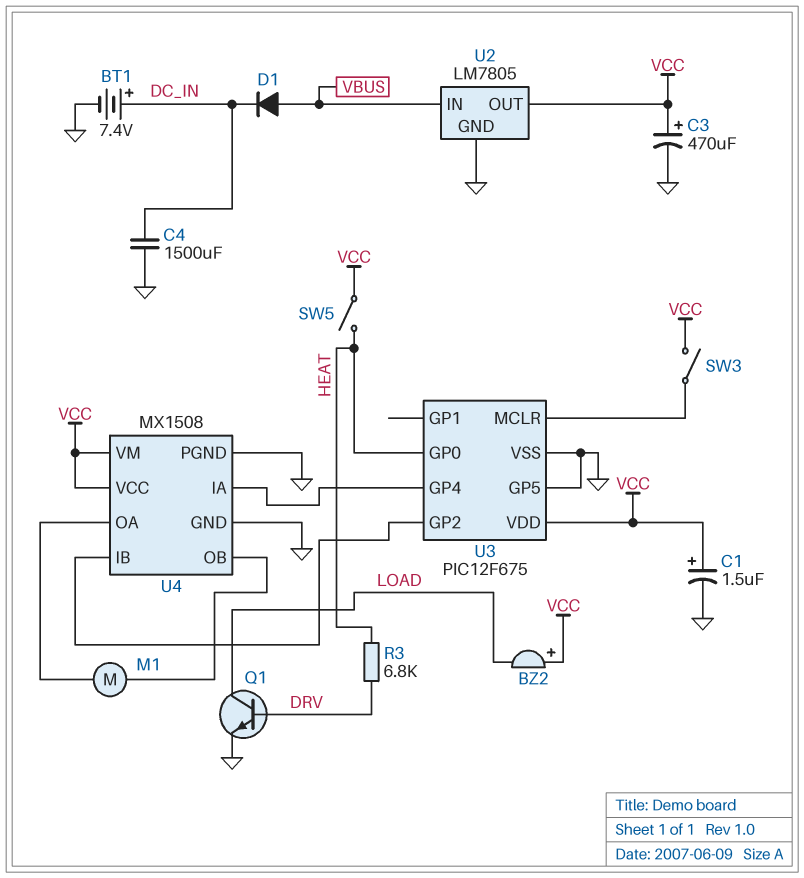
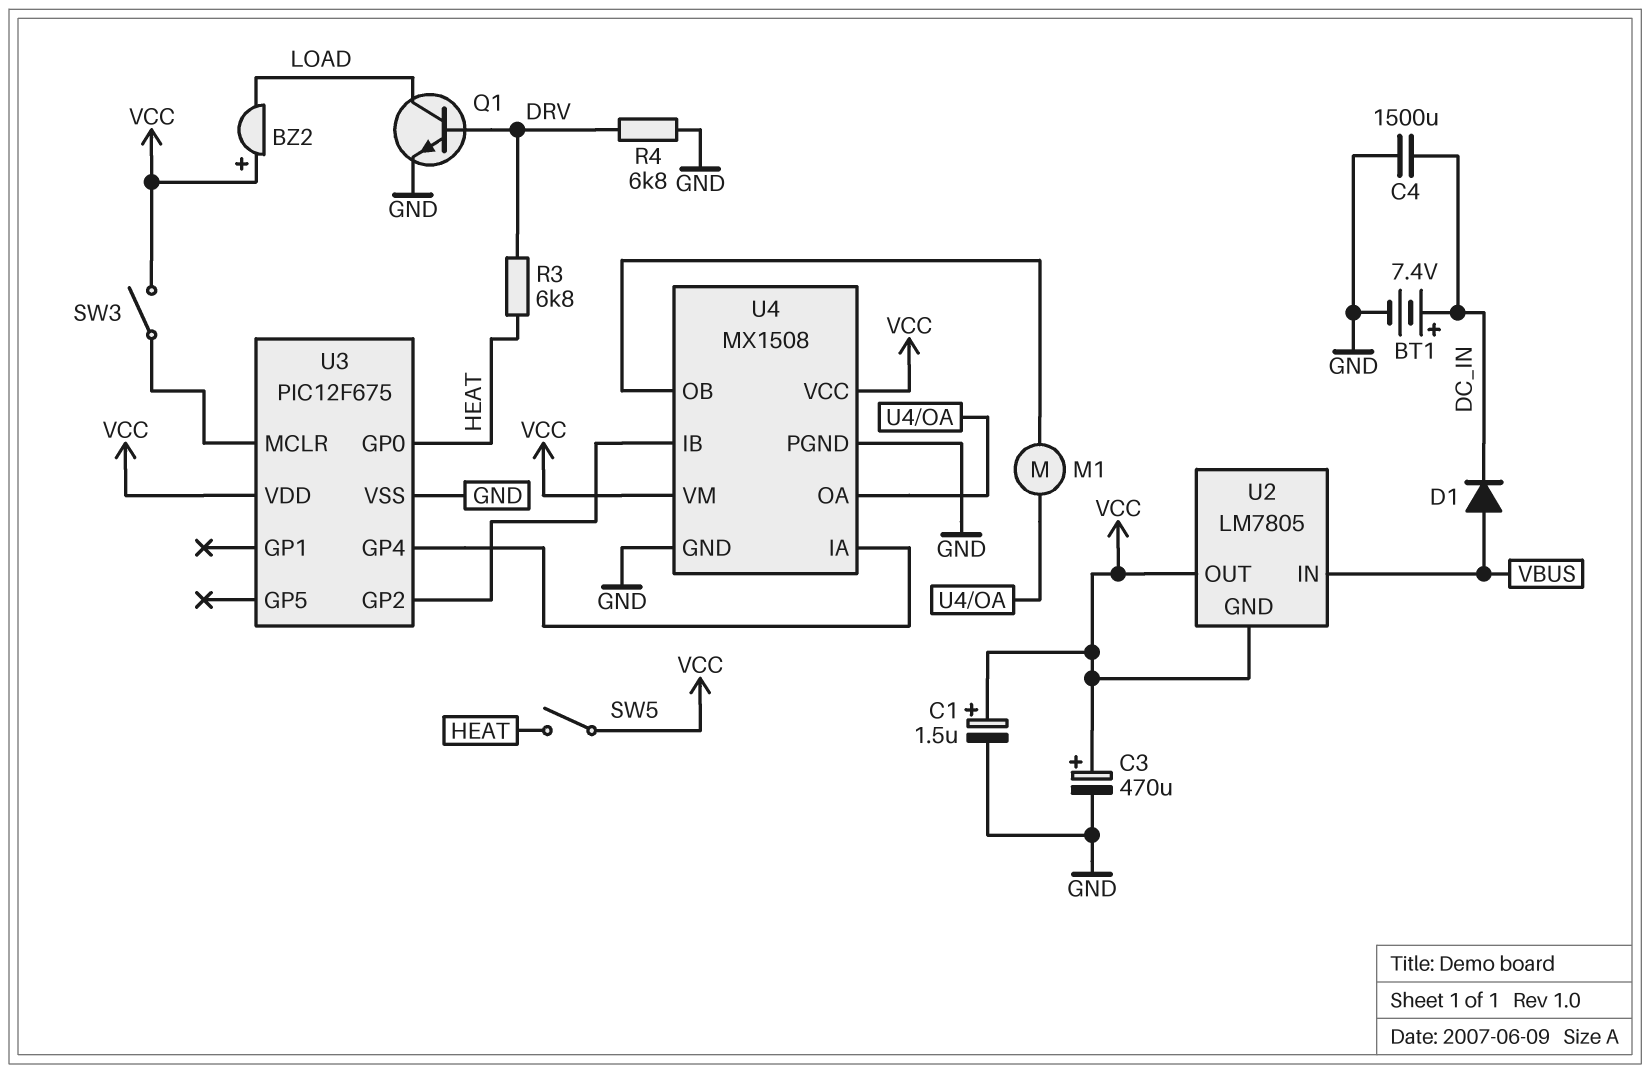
R4: none -> 6.8k (DRV, GND)
U2 pin GND: GND -> VCC
U3 pin GP5: GND -> none

